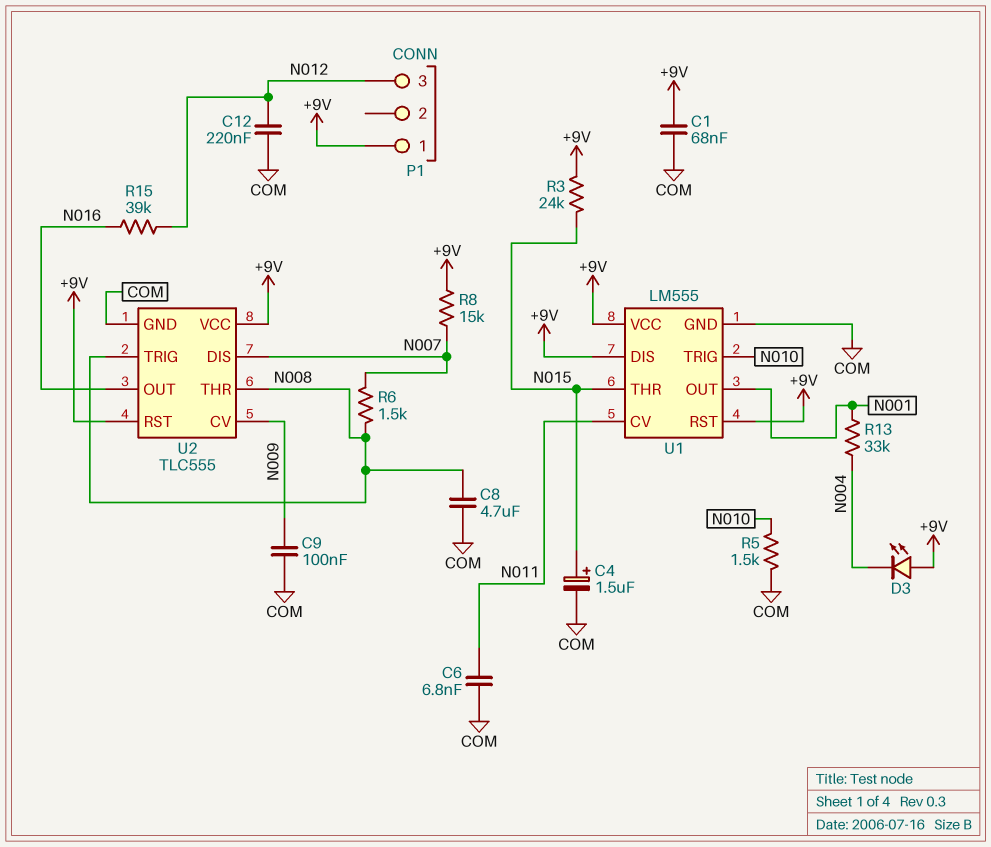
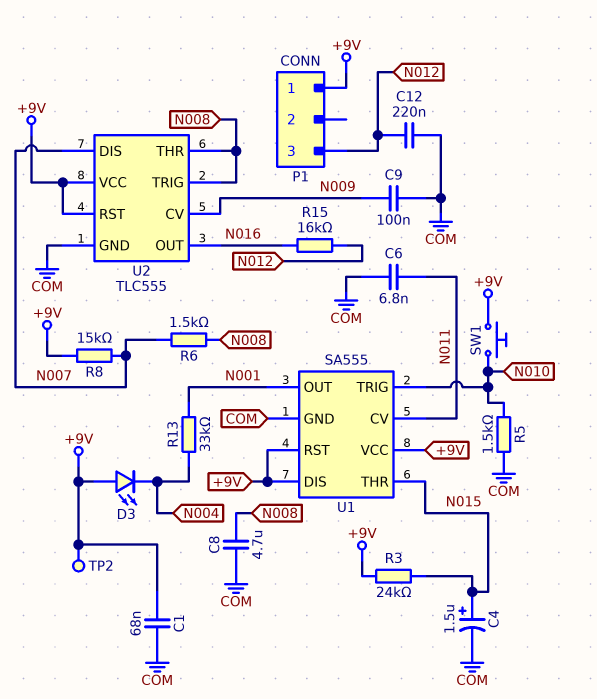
R15: 39k (N012, N016) -> 16k (N012, N016)
SW1: none -> button (+9V, N010)
TP2: none -> test point (+9V)
U1: LM555 -> SA555

